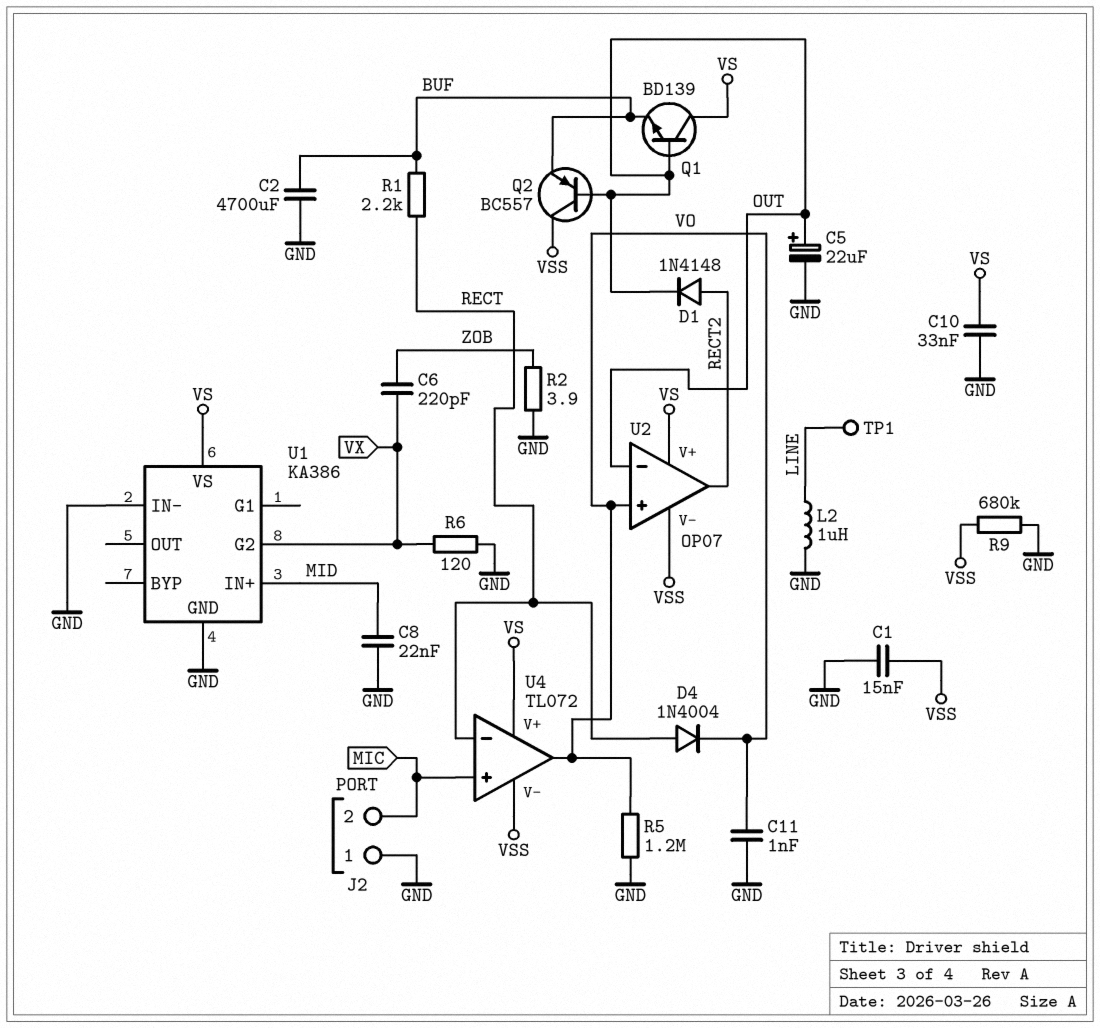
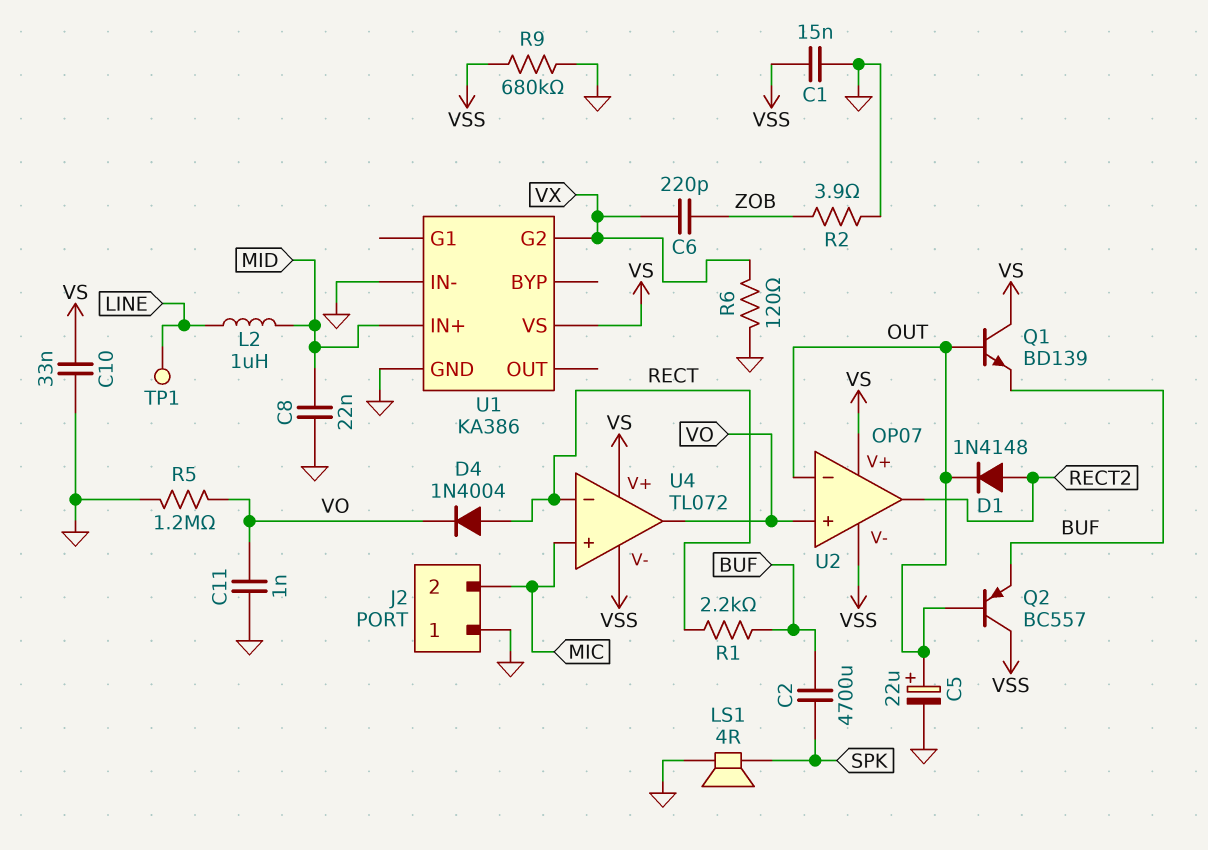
C2: 4700uF (BUF, GND) -> 4700uF (BUF, SPK)
L2: 1uH (GND, LINE) -> 1uH (LINE, MID)
LS1: none -> speaker 4R (GND, SPK)

